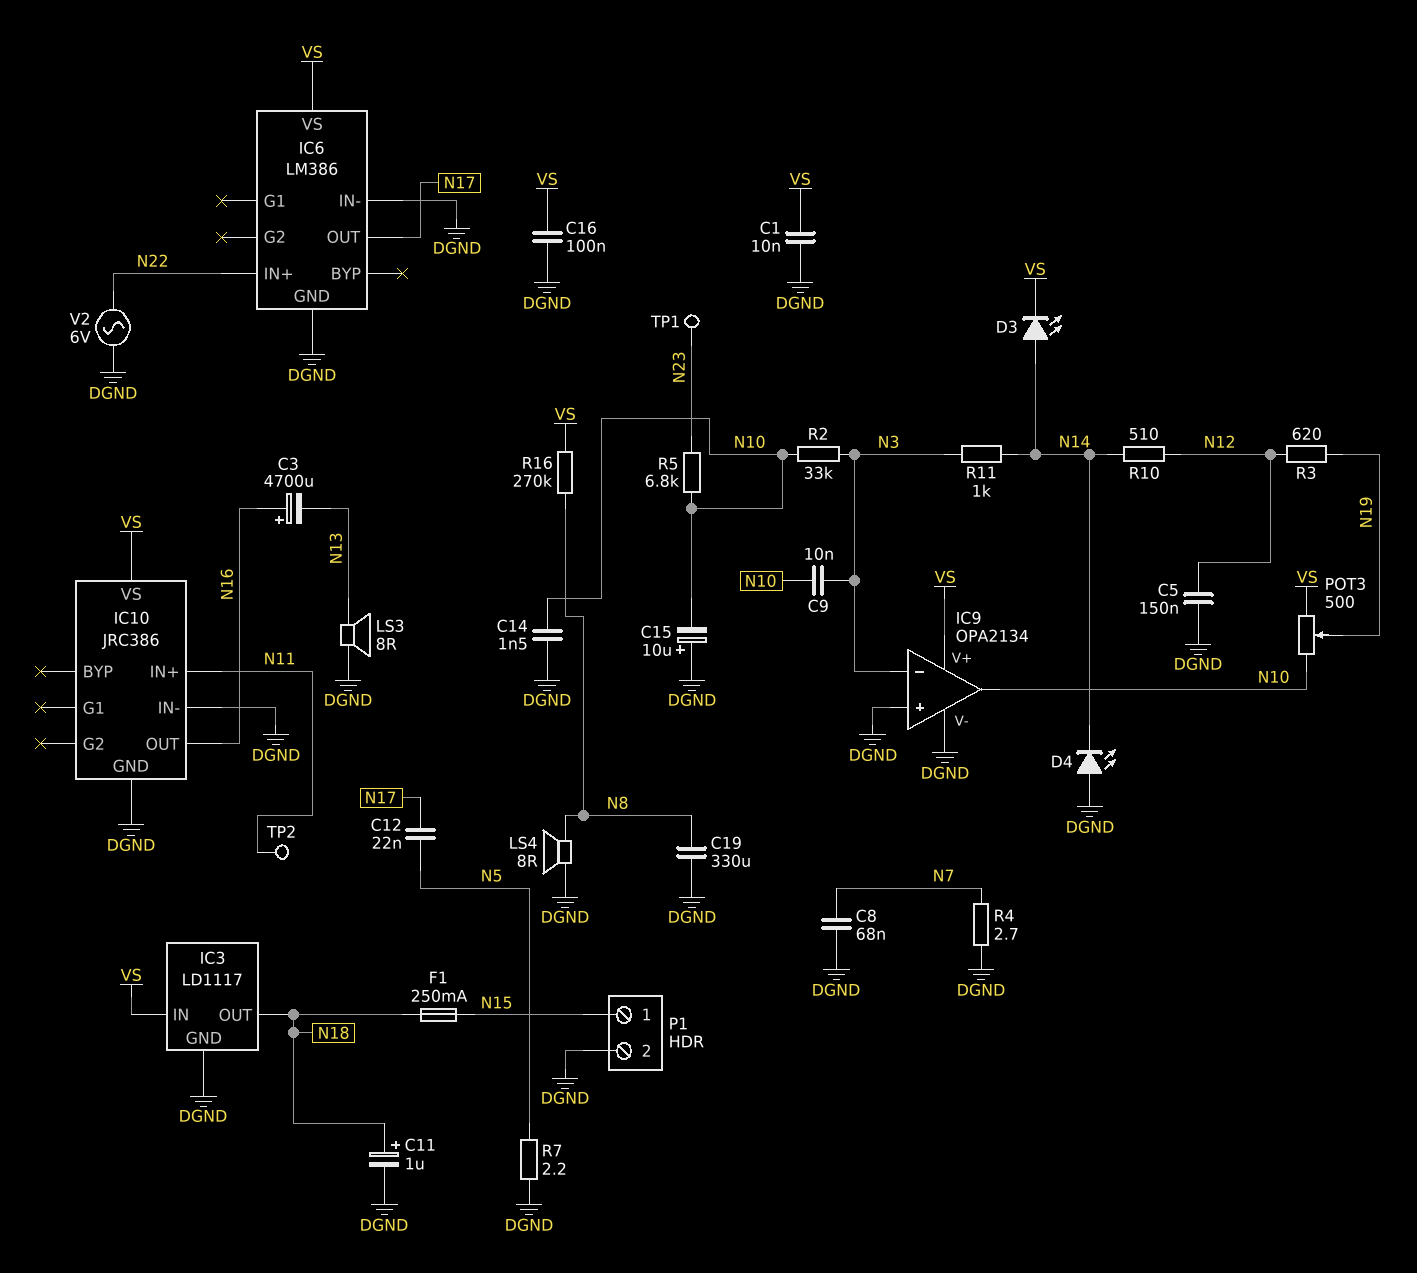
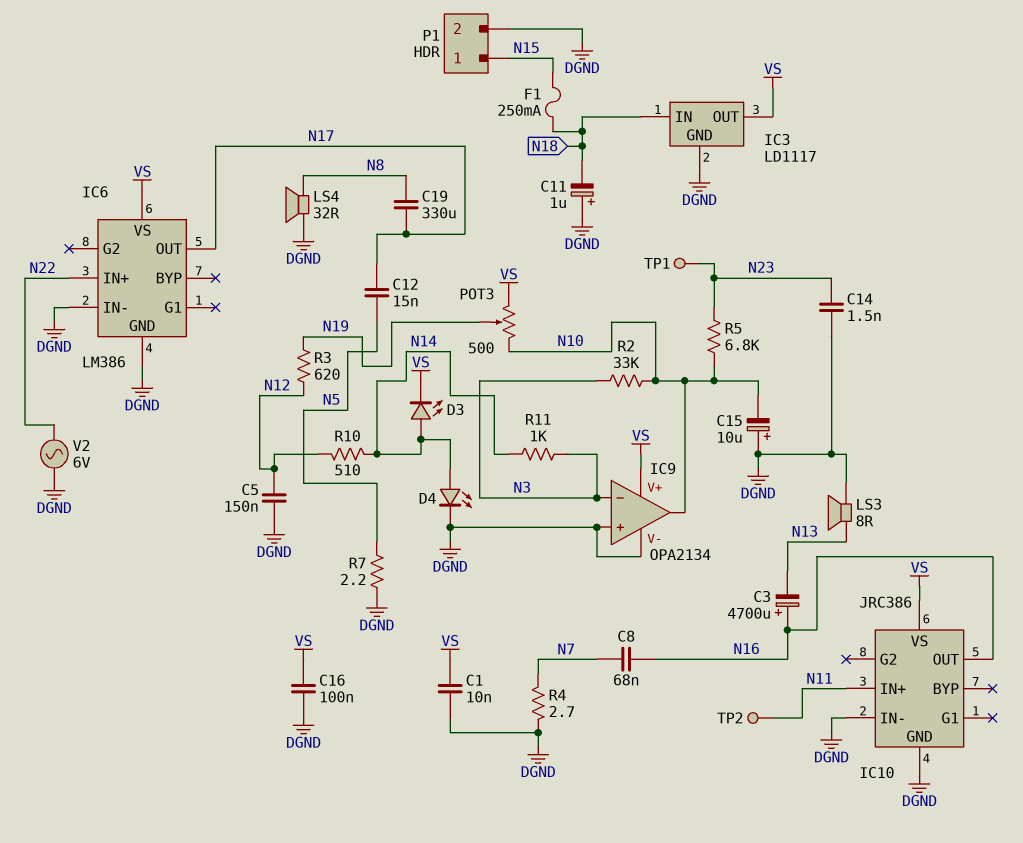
C8: 68nF (DGND, N7) -> 68nF (N7, N16)
C9: 10nF (N3, N10) -> none
C11: 1uF (plus N18, minus DGND) -> 1uF (plus DGND, minus N18)
C12: 22nF (N5, N17) -> 15nF (N5, N17)
C14: 1.5nF (DGND, N10) -> 1.5nF (DGND, N23)
C19: 330uF (DGND, N8) -> 330uF (N8, N17)
D4: LED (A DGND, K N14) -> LED (A N14, K DGND)
IC3 pin IN: VS -> N18
IC3 pin OUT: N18 -> VS
LS4: speaker 8R (DGND, N8) -> speaker 32R (DGND, N8)
R16: 270k (N8, VS) -> none

